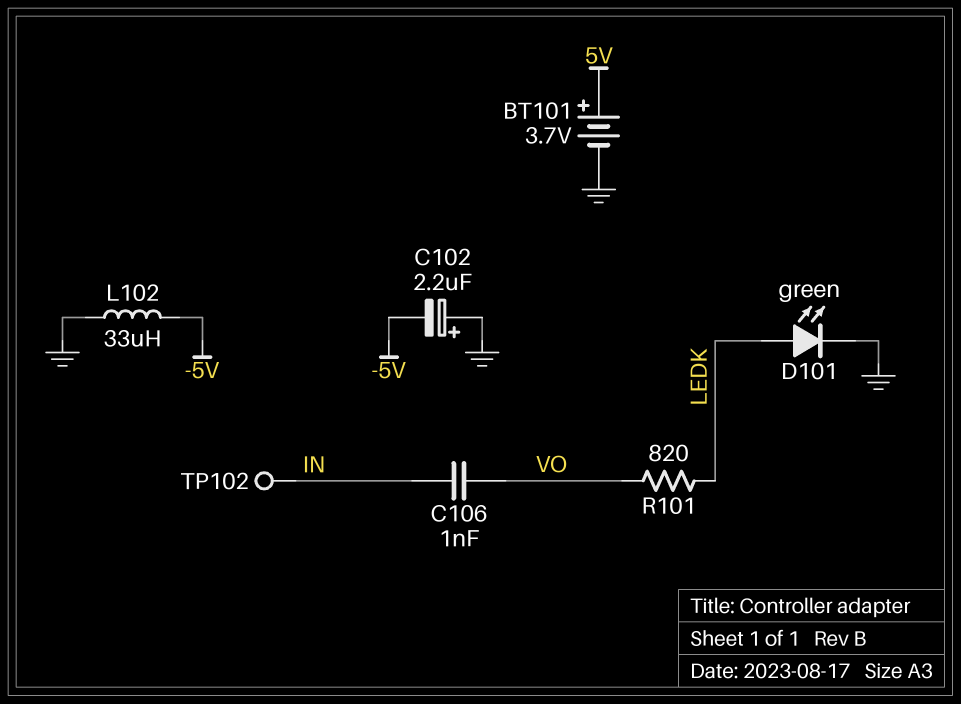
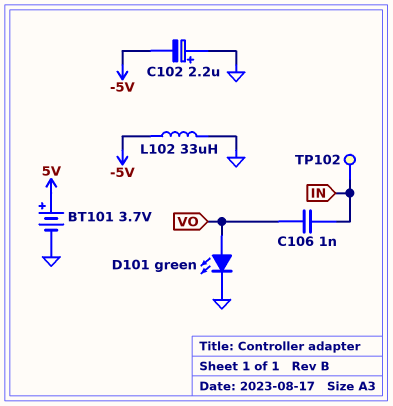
D101: LED green (A LEDK, K GND) -> LED green (A VO, K GND)
R101: 820 (LEDK, VO) -> none

